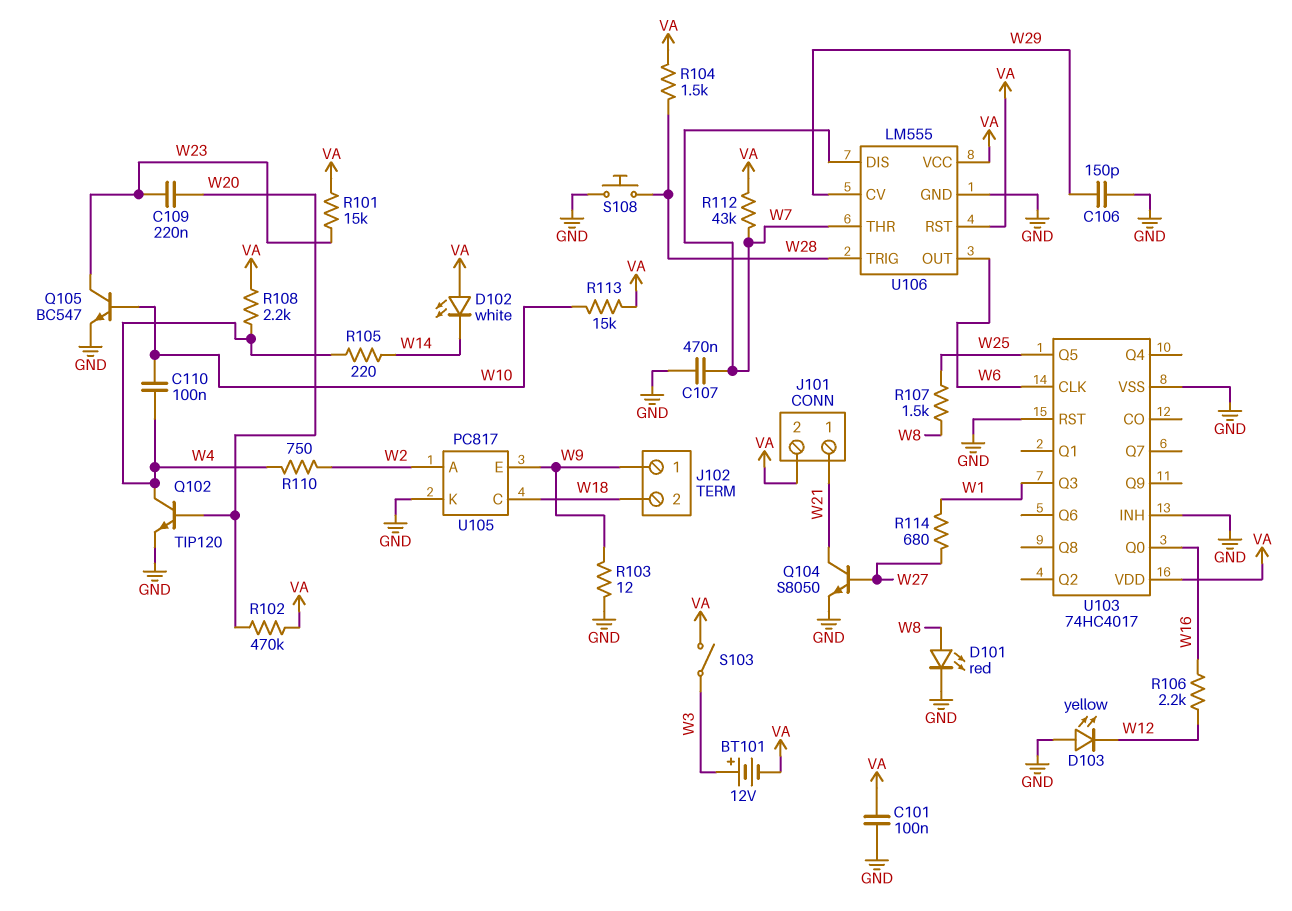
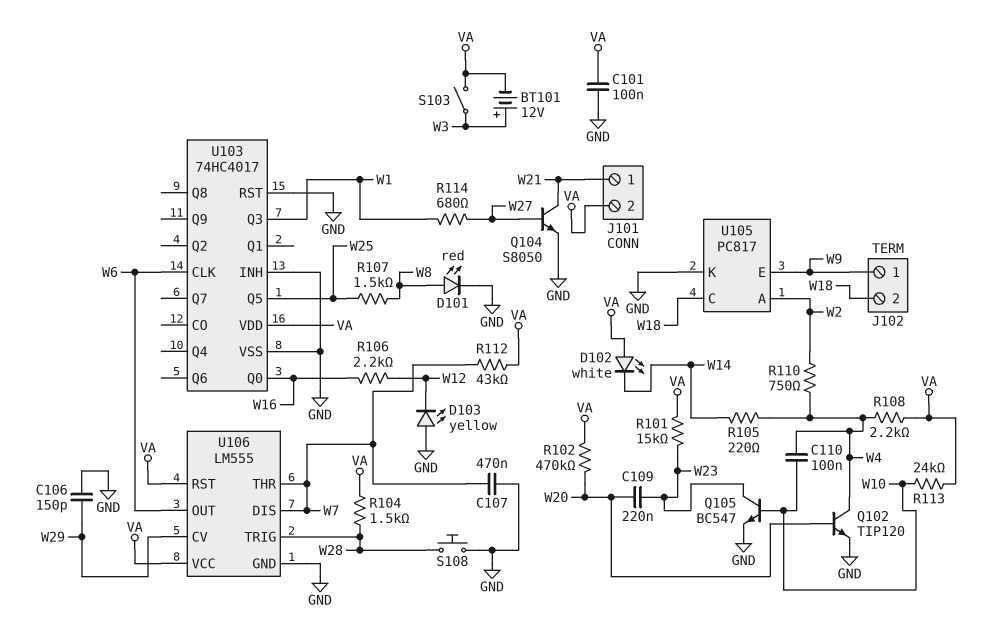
R103: 12 (GND, W9) -> none
R113: 15k (VA, W10) -> 24k (VA, W10)

